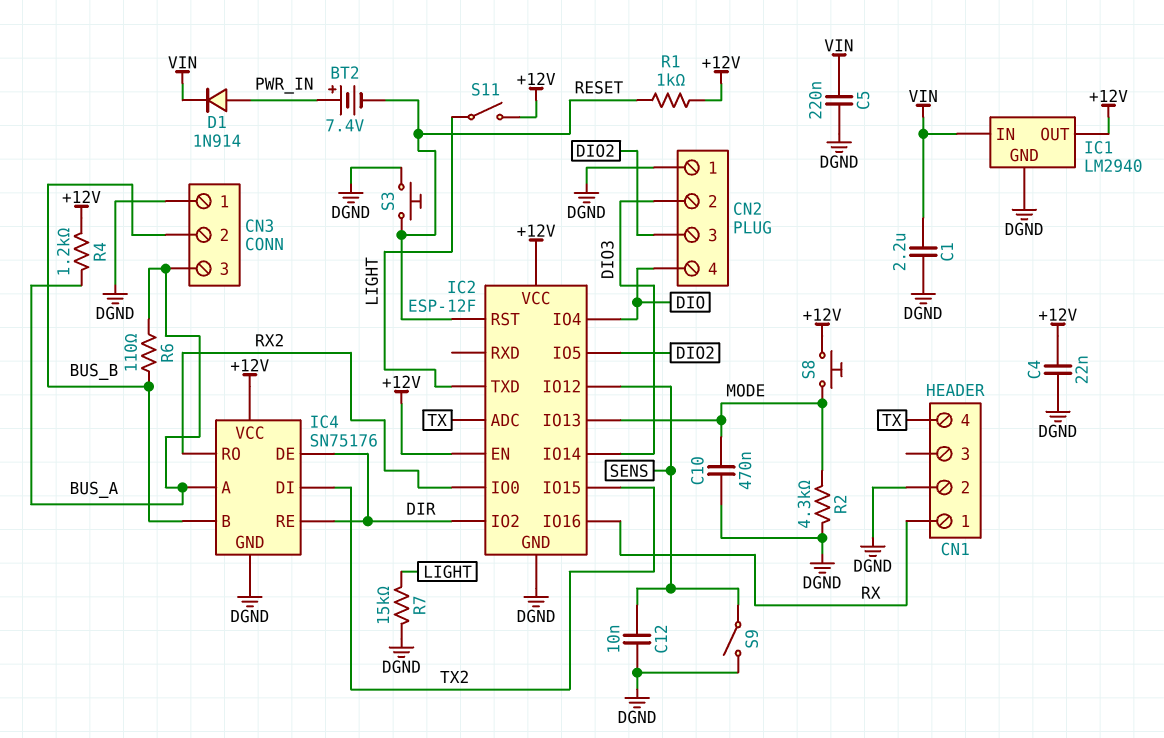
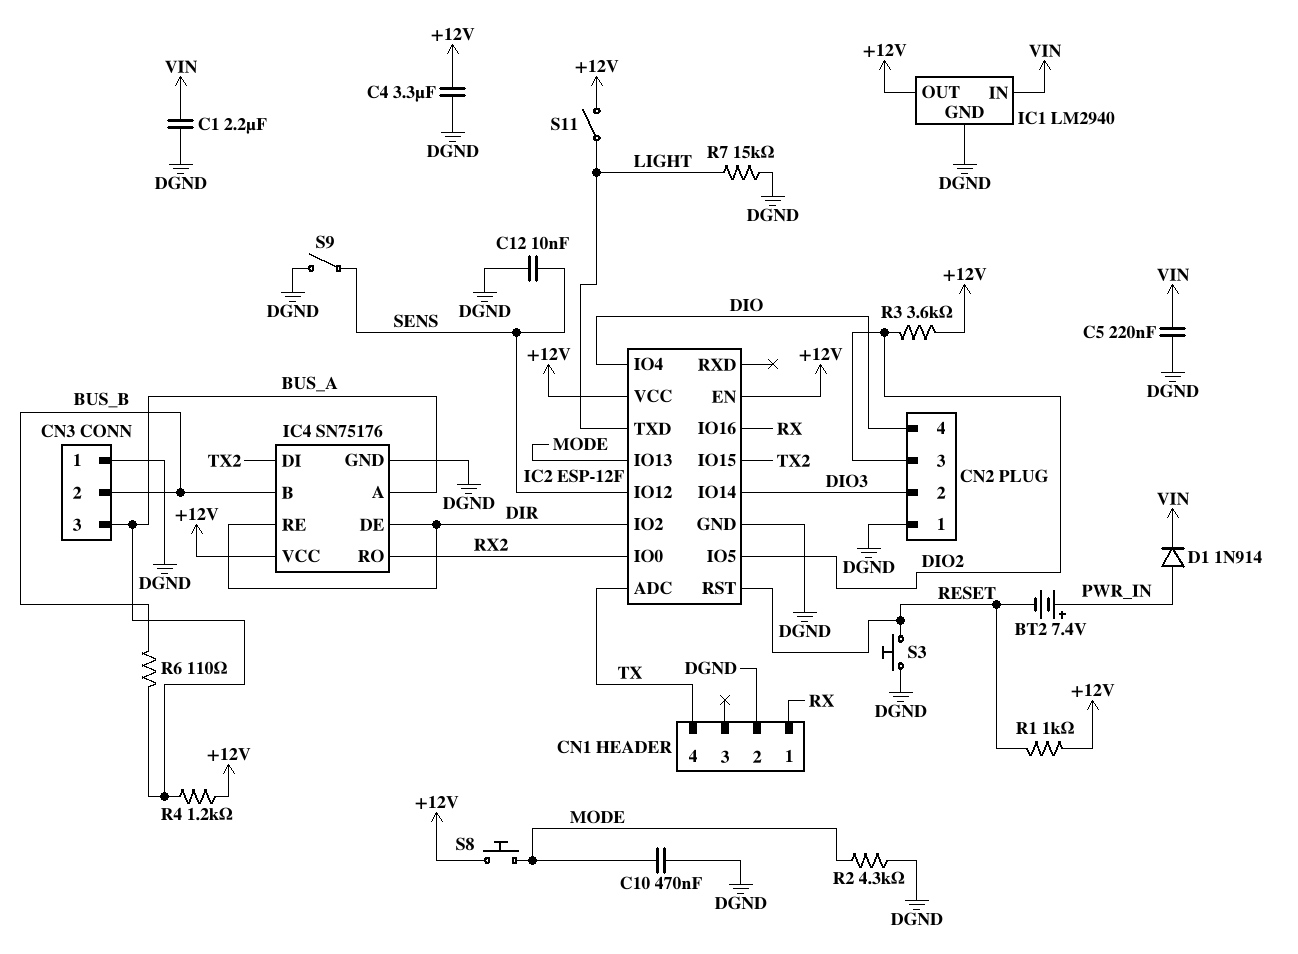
C4: 22nF (+12V, DGND) -> 3.3uF (+12V, DGND)
R3: none -> 3.6k (+12V, DIO2)

